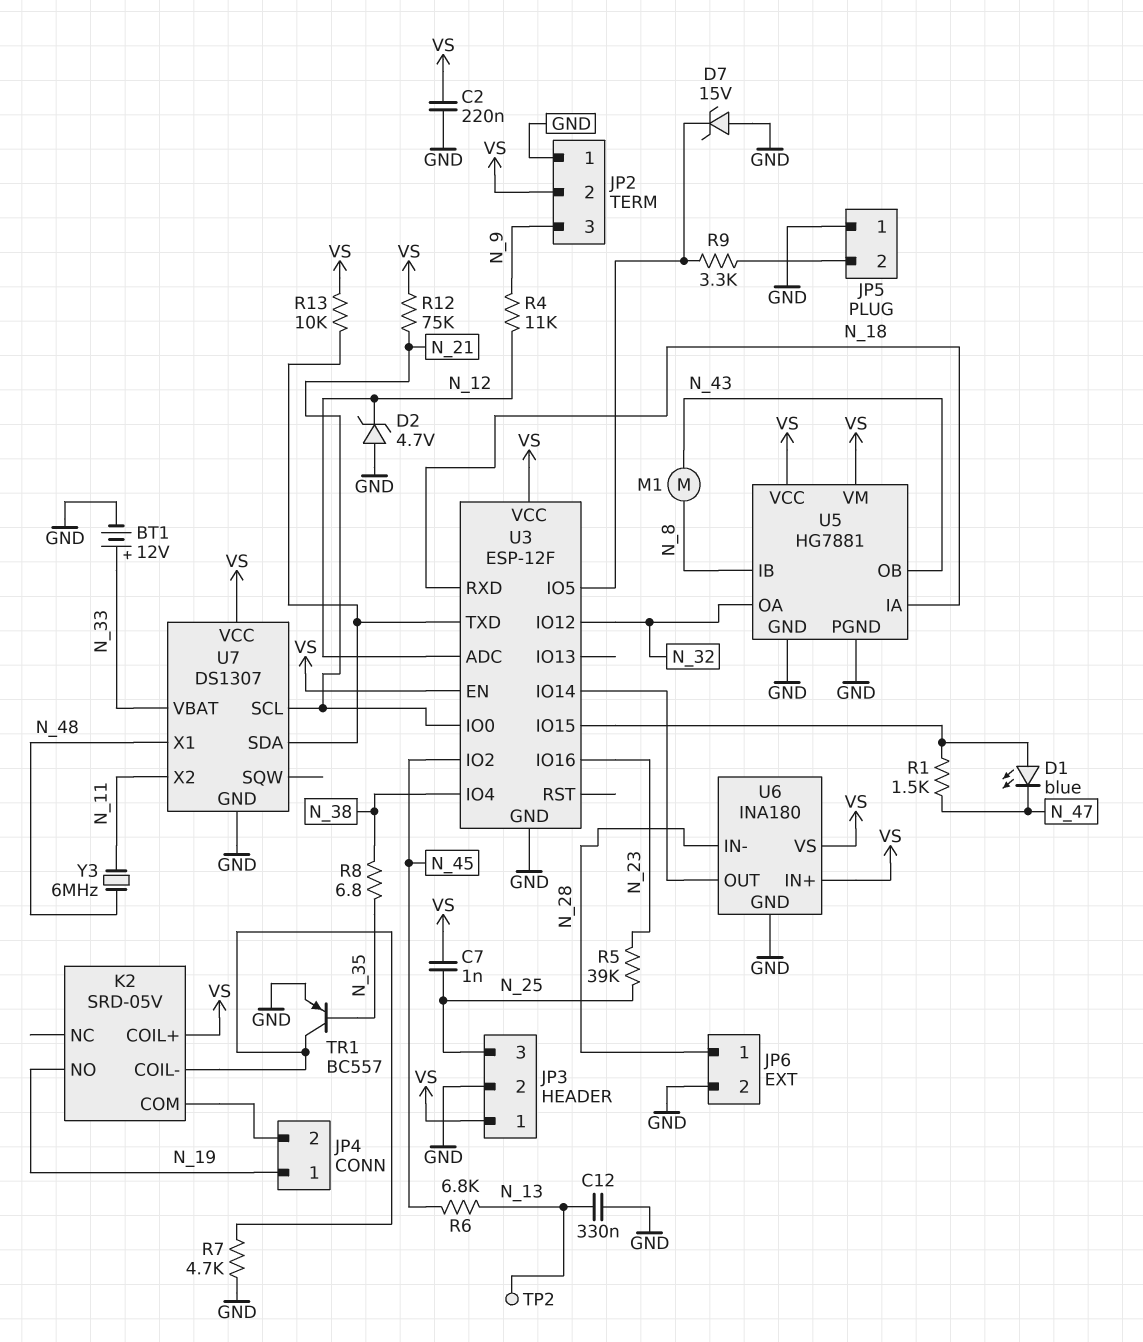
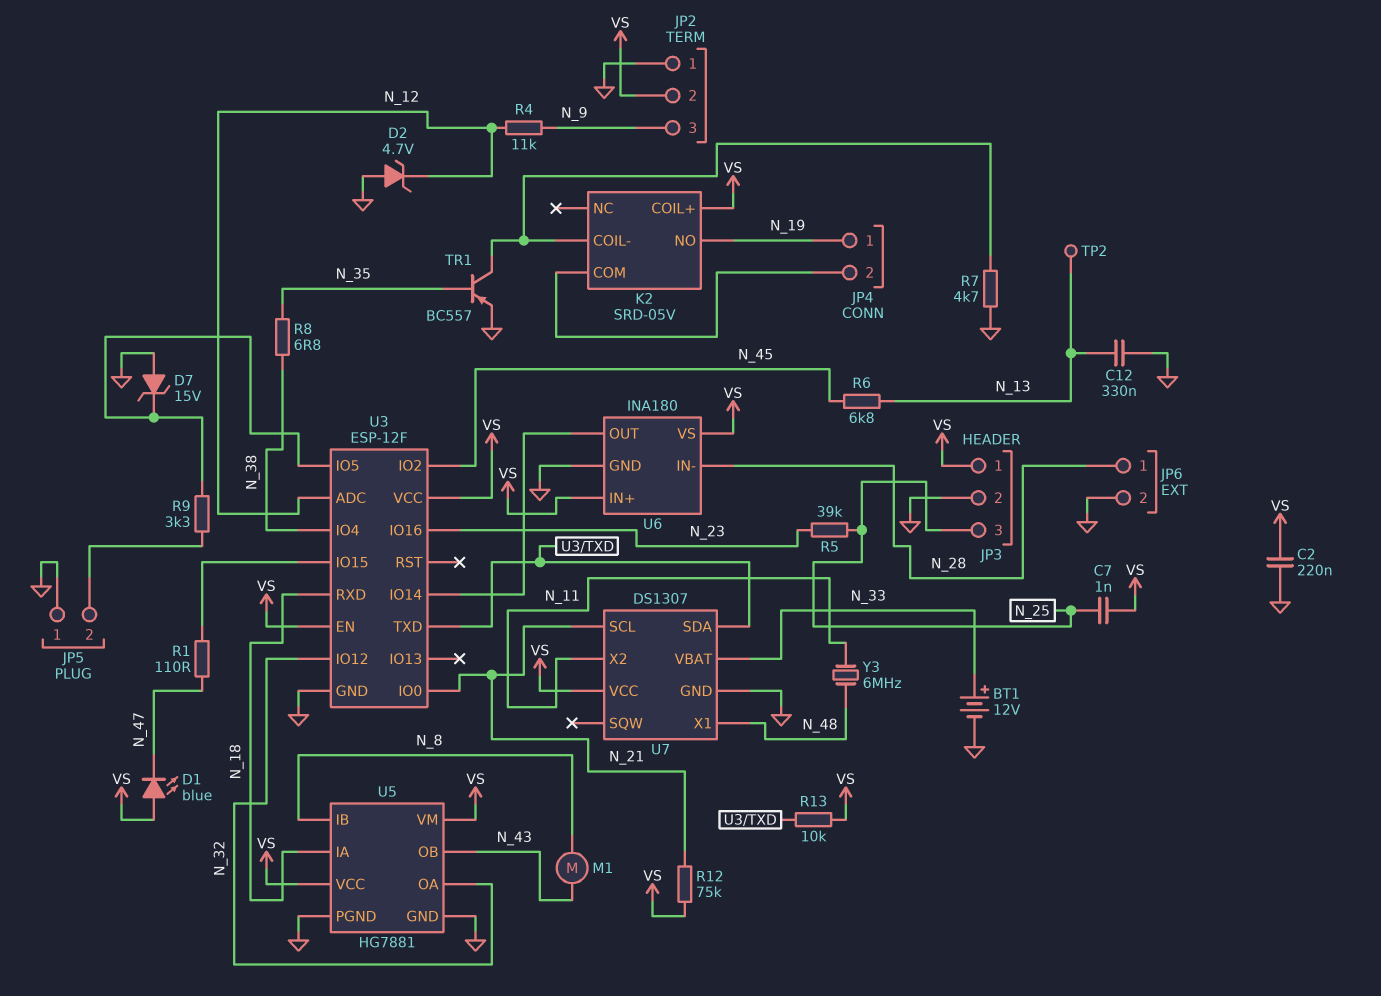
D1: LED blue (A U3/IO15, K N_47) -> LED blue (A VS, K N_47)
R1: 1.5k (N_47, U3/IO15) -> 110 (N_47, U3/IO15)

